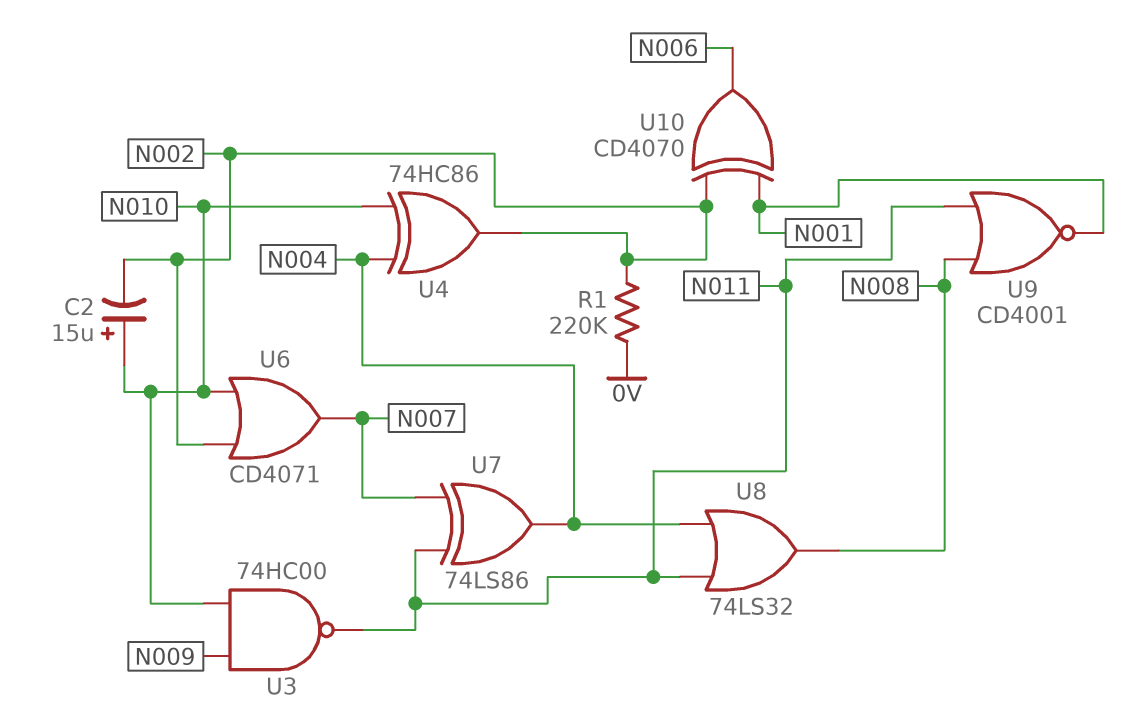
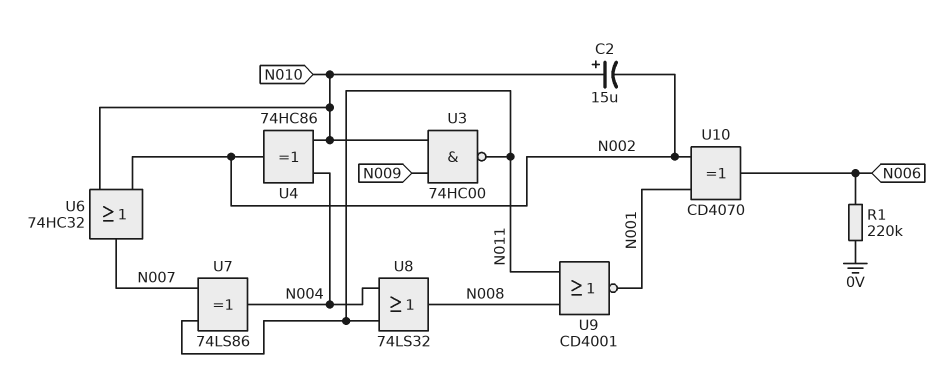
R1: 220k (0V, N002) -> 220k (0V, N006)
U6: OR CD4071 (in N002, in N010, out N007) -> OR 74HC32 (in N002, in N010, out N007)

